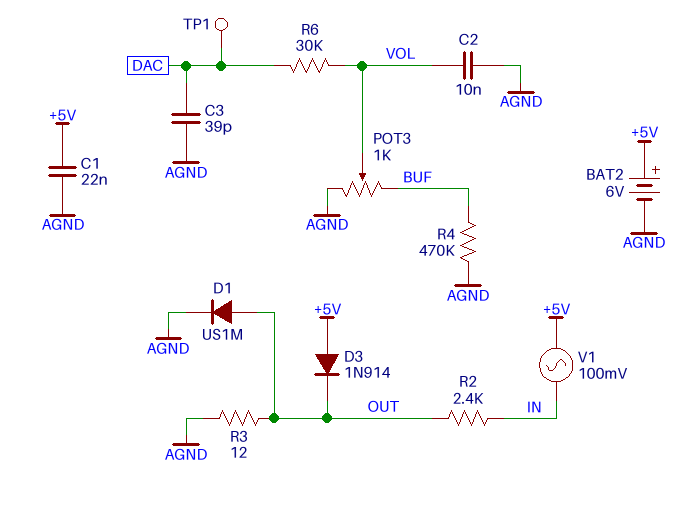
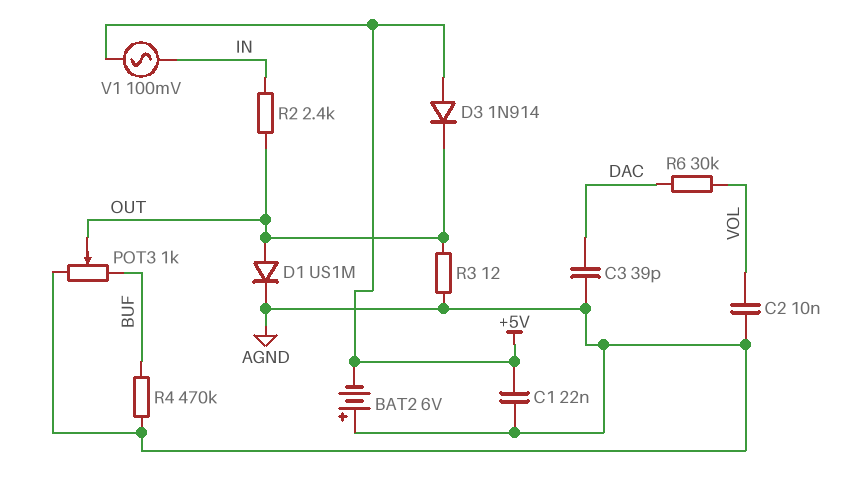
BAT2: 6V (plus +5V, minus AGND) -> 6V (plus AGND, minus +5V)
POT3: 1k (AGND, BUF, wiper VOL) -> 1k (AGND, BUF, wiper OUT)
TP1: test point (DAC) -> none

